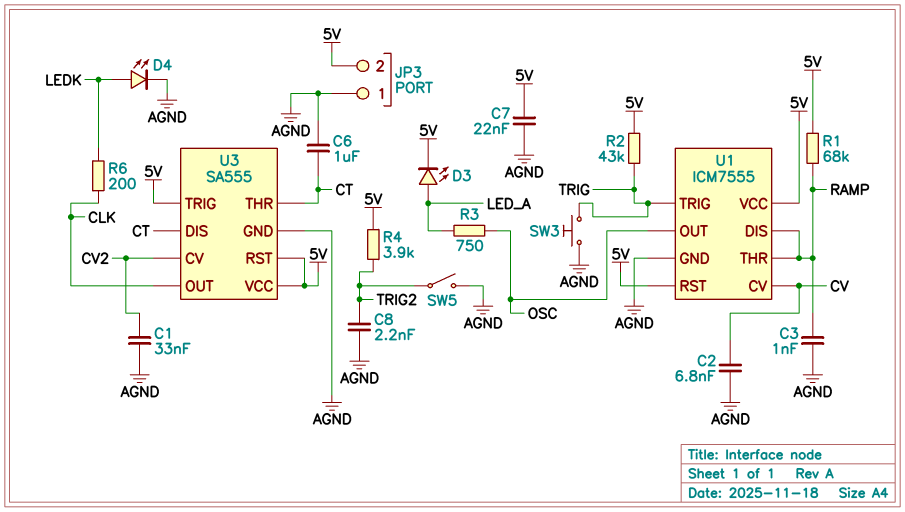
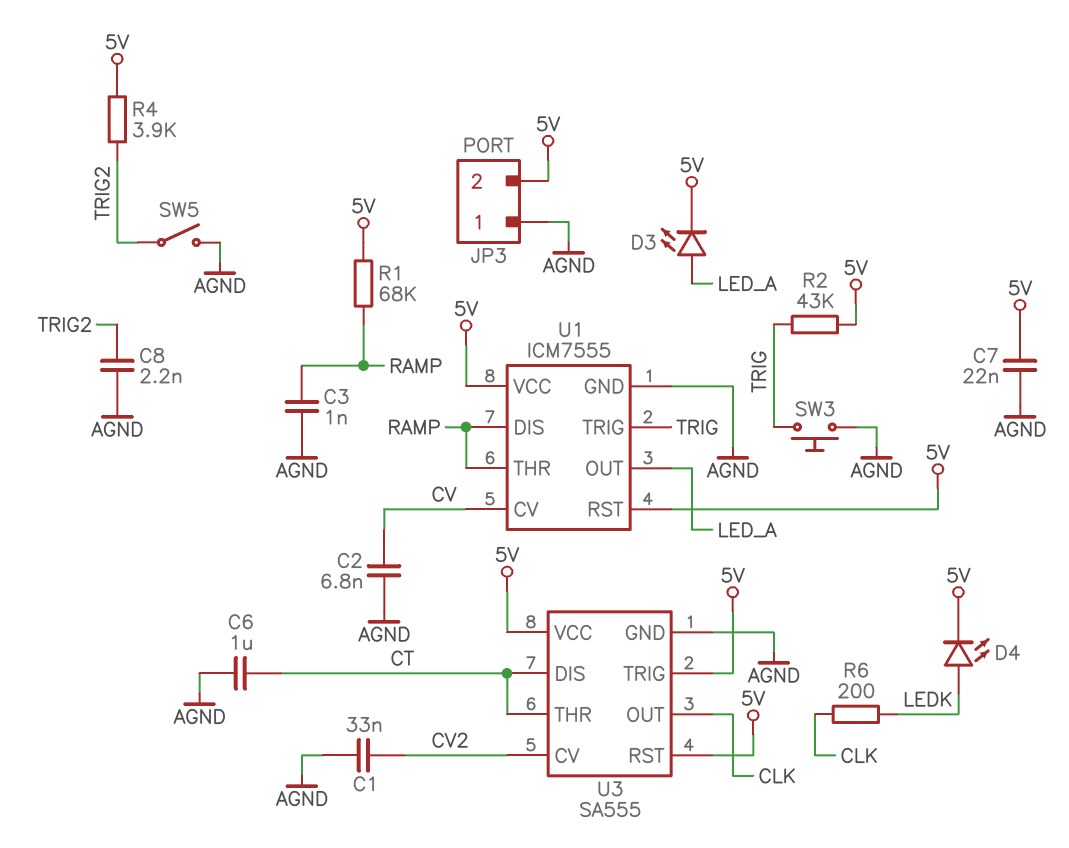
D4: LED (A LEDK, K AGND) -> LED (A LEDK, K 5V)
R3: 750 (LED_A, OSC) -> none
U1 pin OUT: OSC -> LED_A

